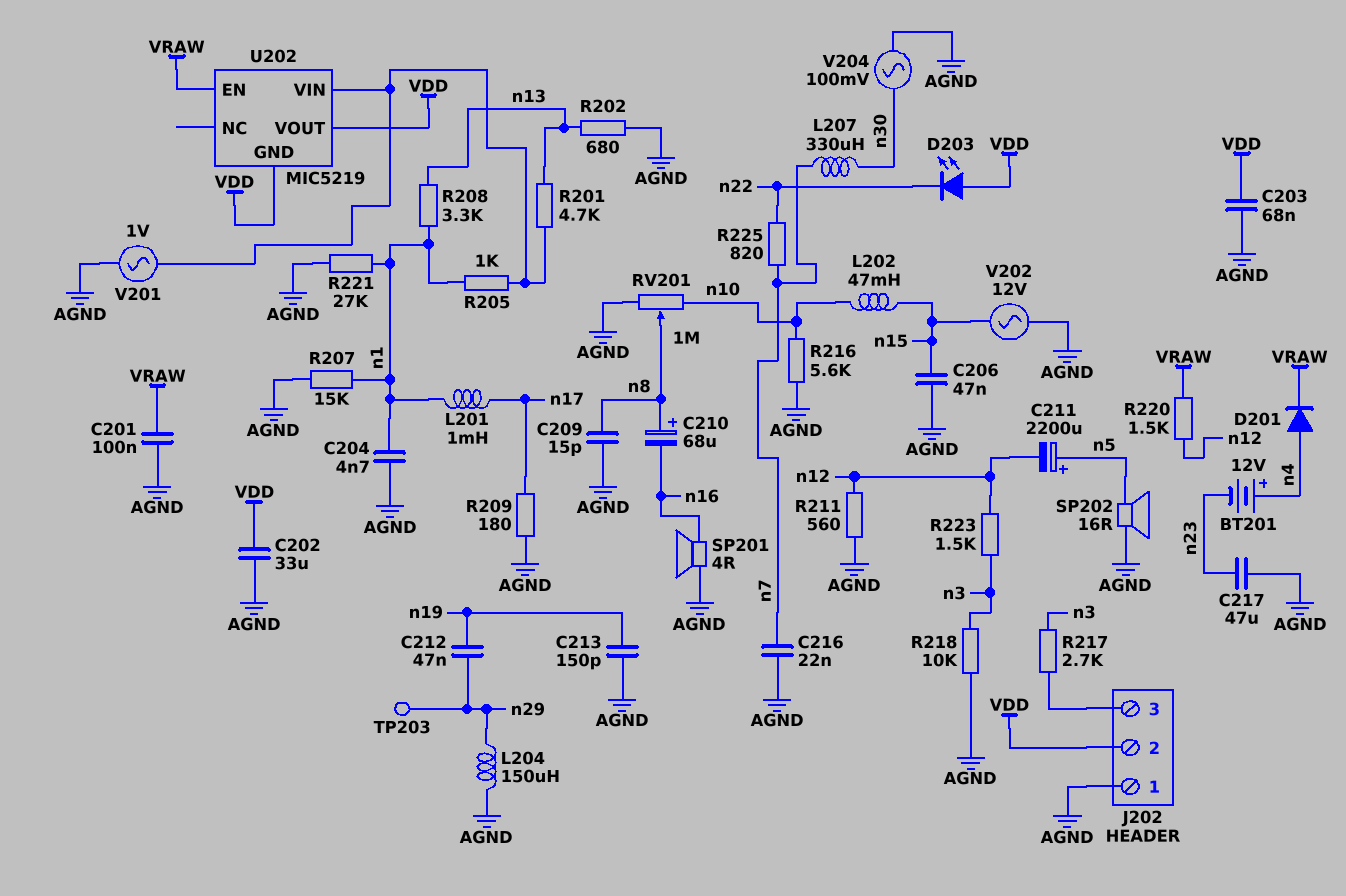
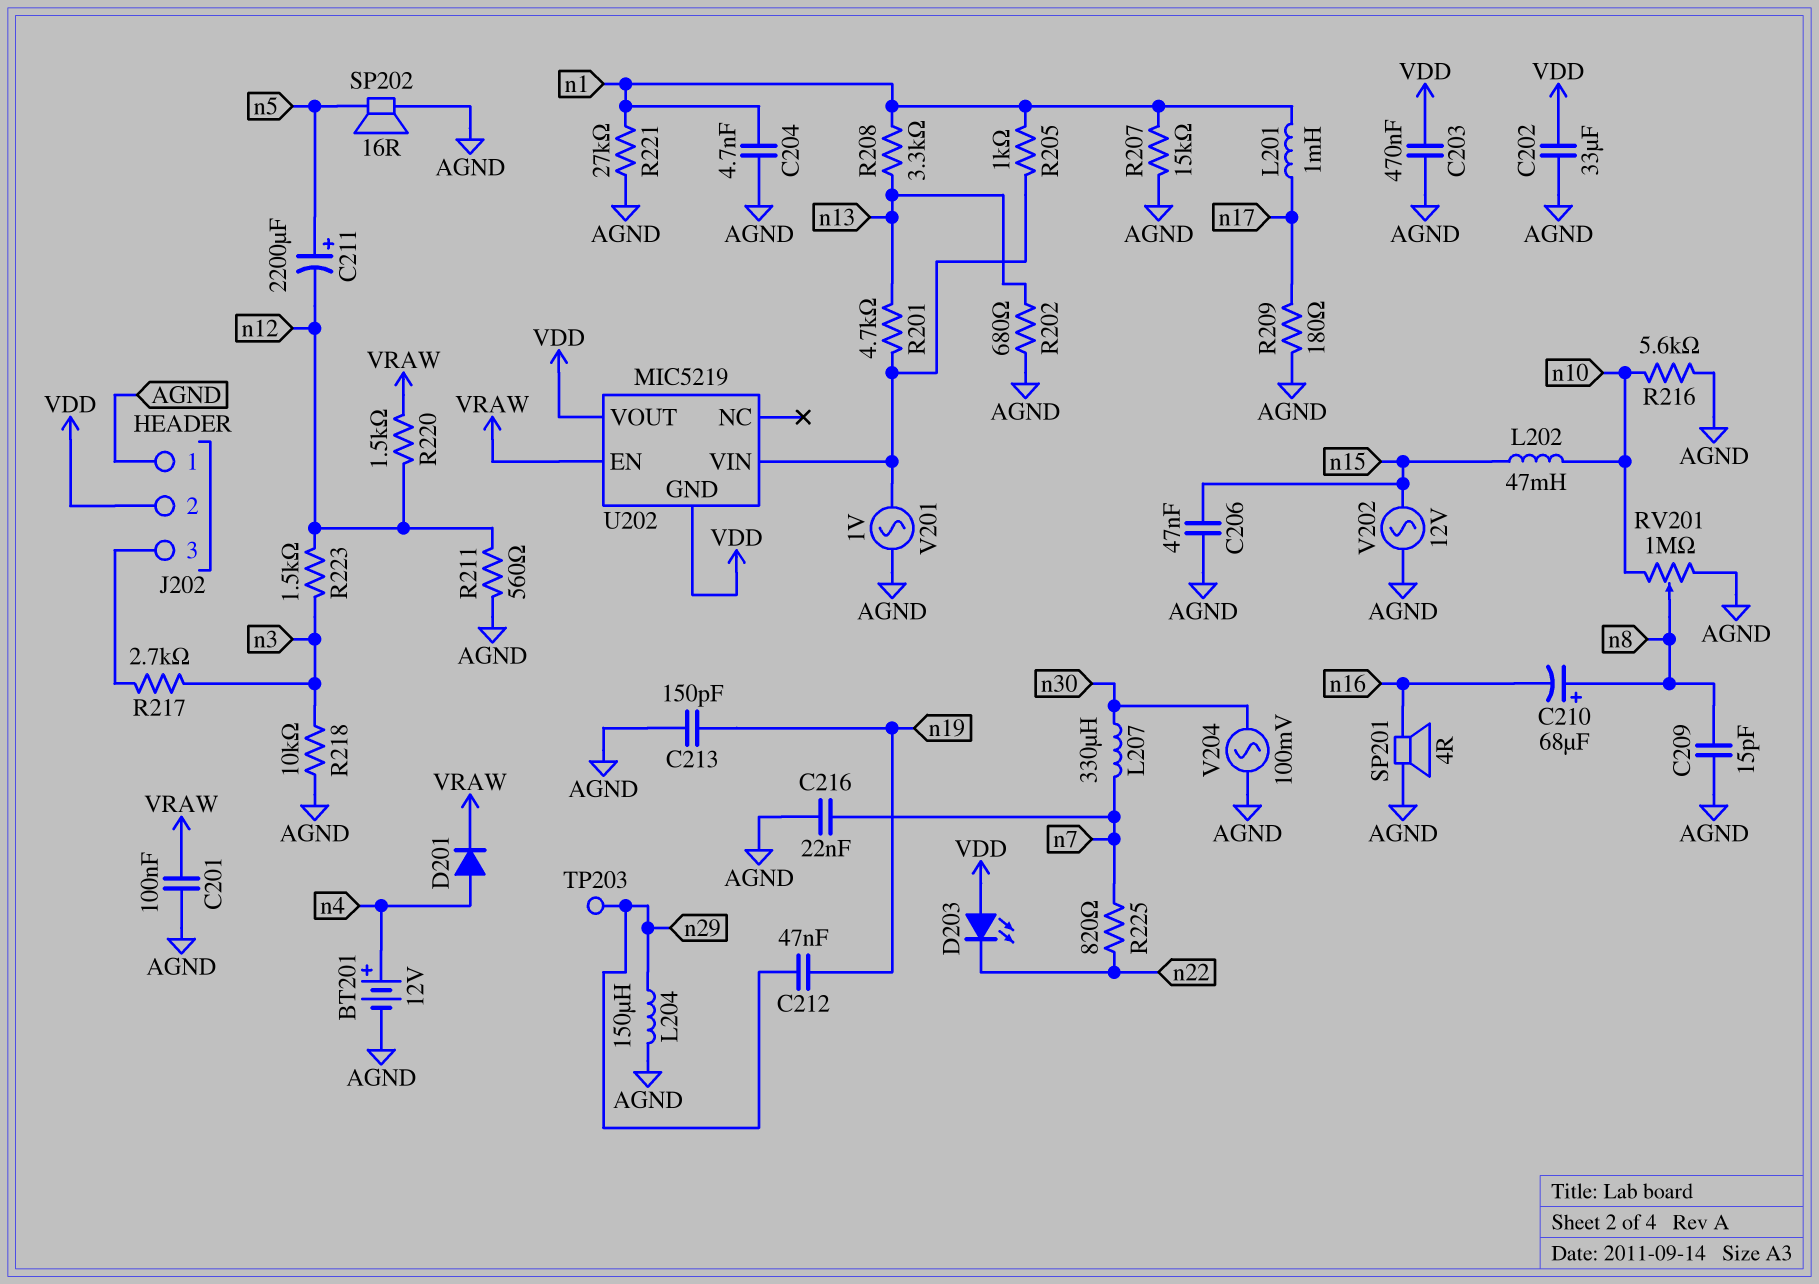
BT201: 12V (plus n4, minus n23) -> 12V (plus n4, minus AGND)
C203: 68nF (AGND, VDD) -> 470nF (AGND, VDD)
C217: 47uF (AGND, n23) -> none

